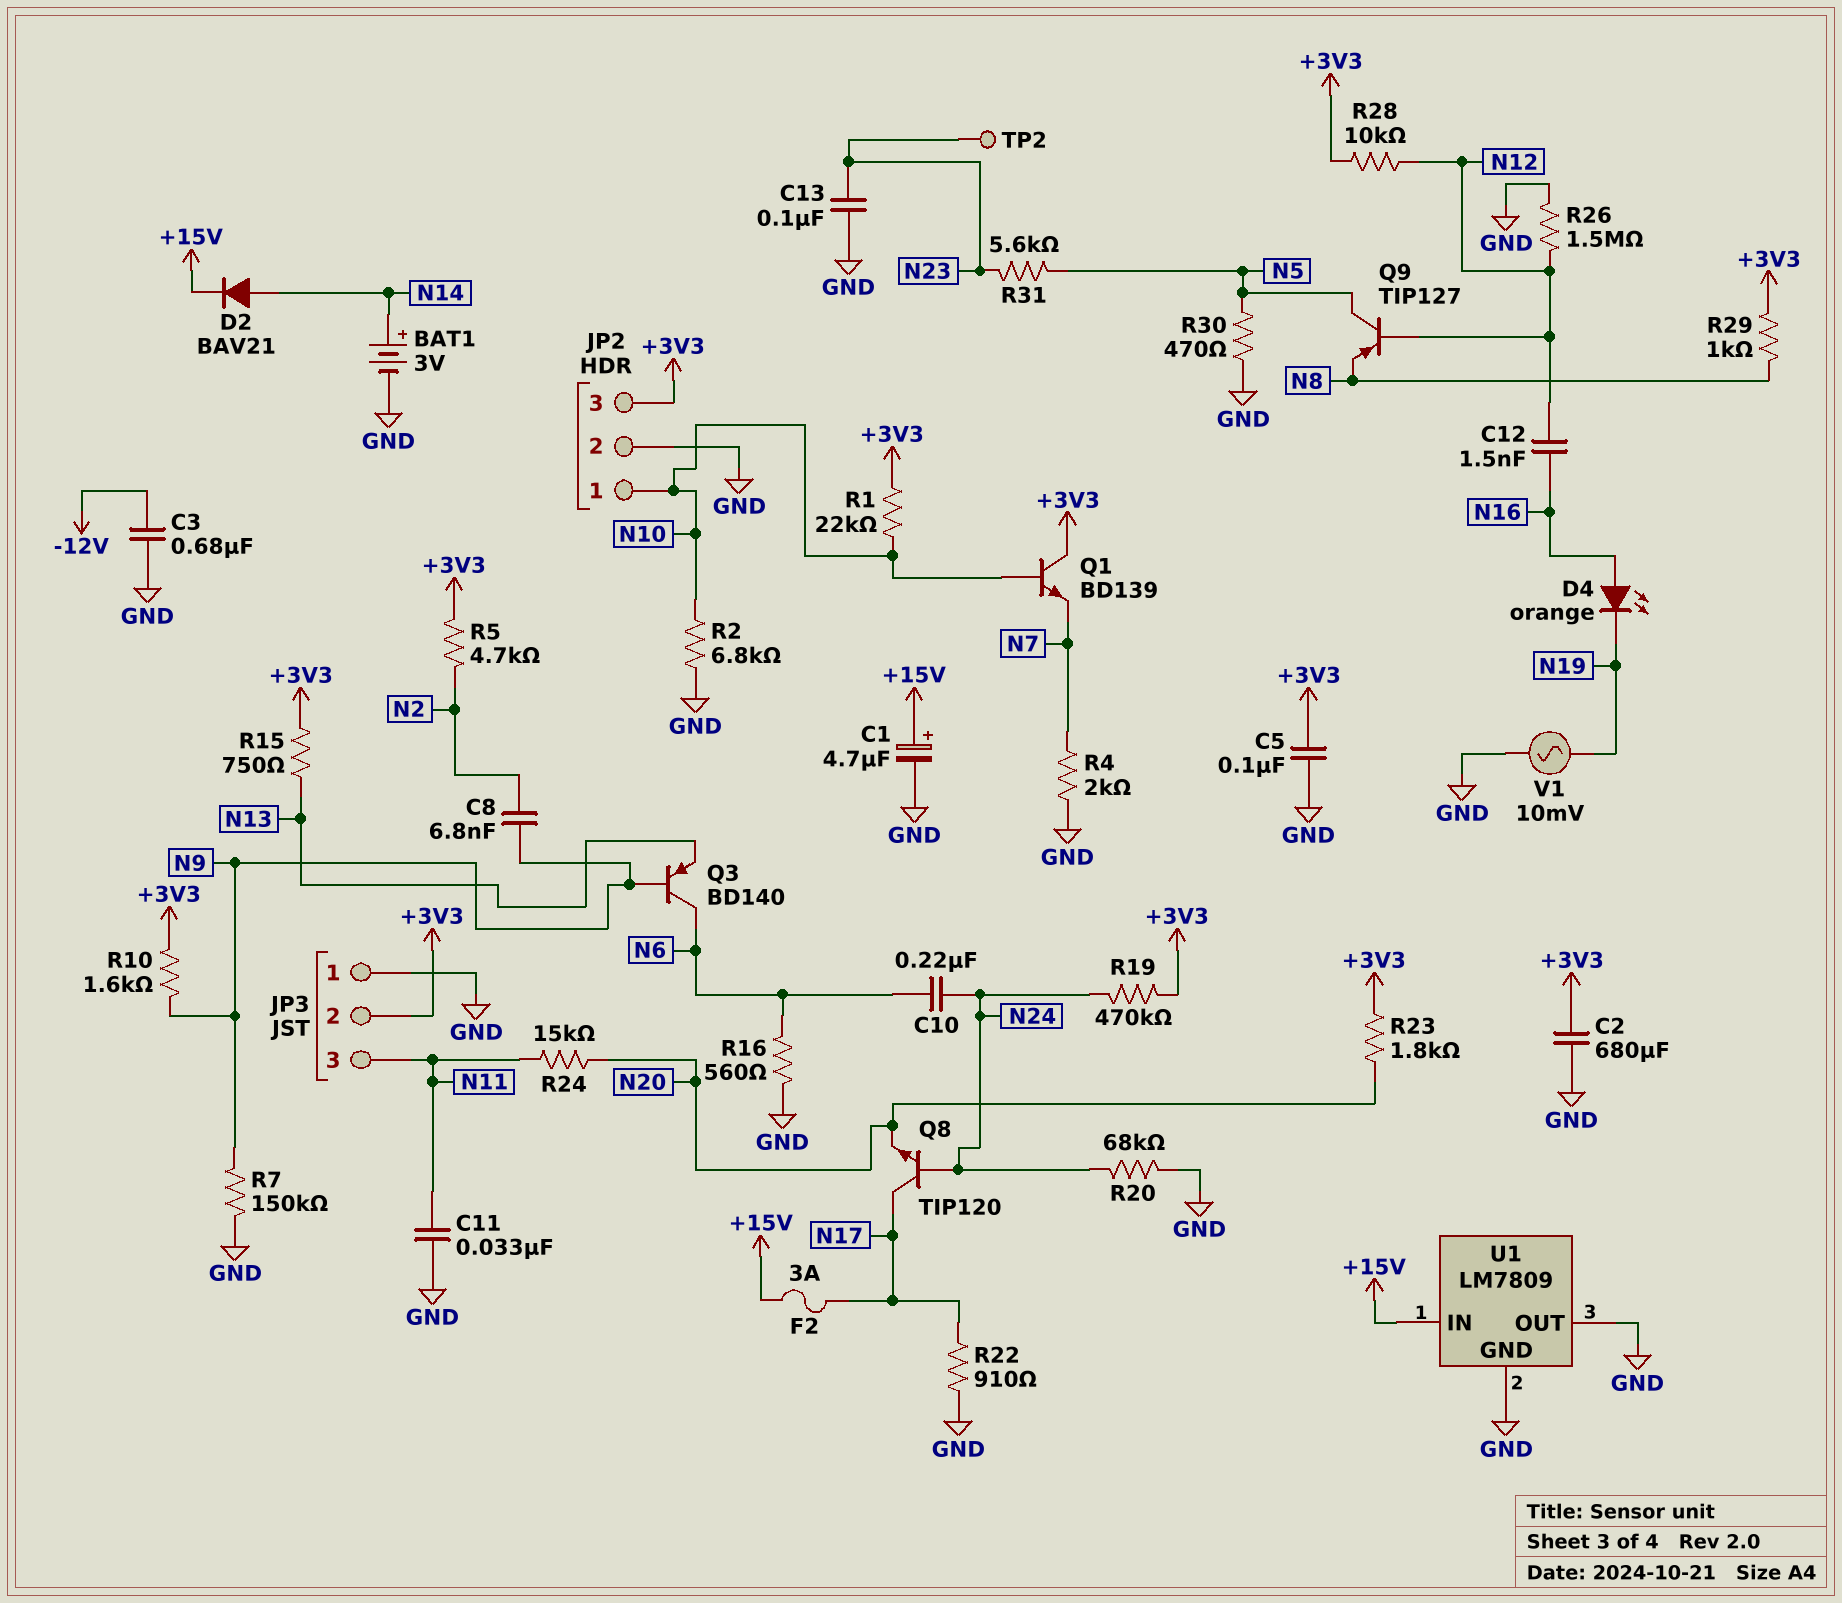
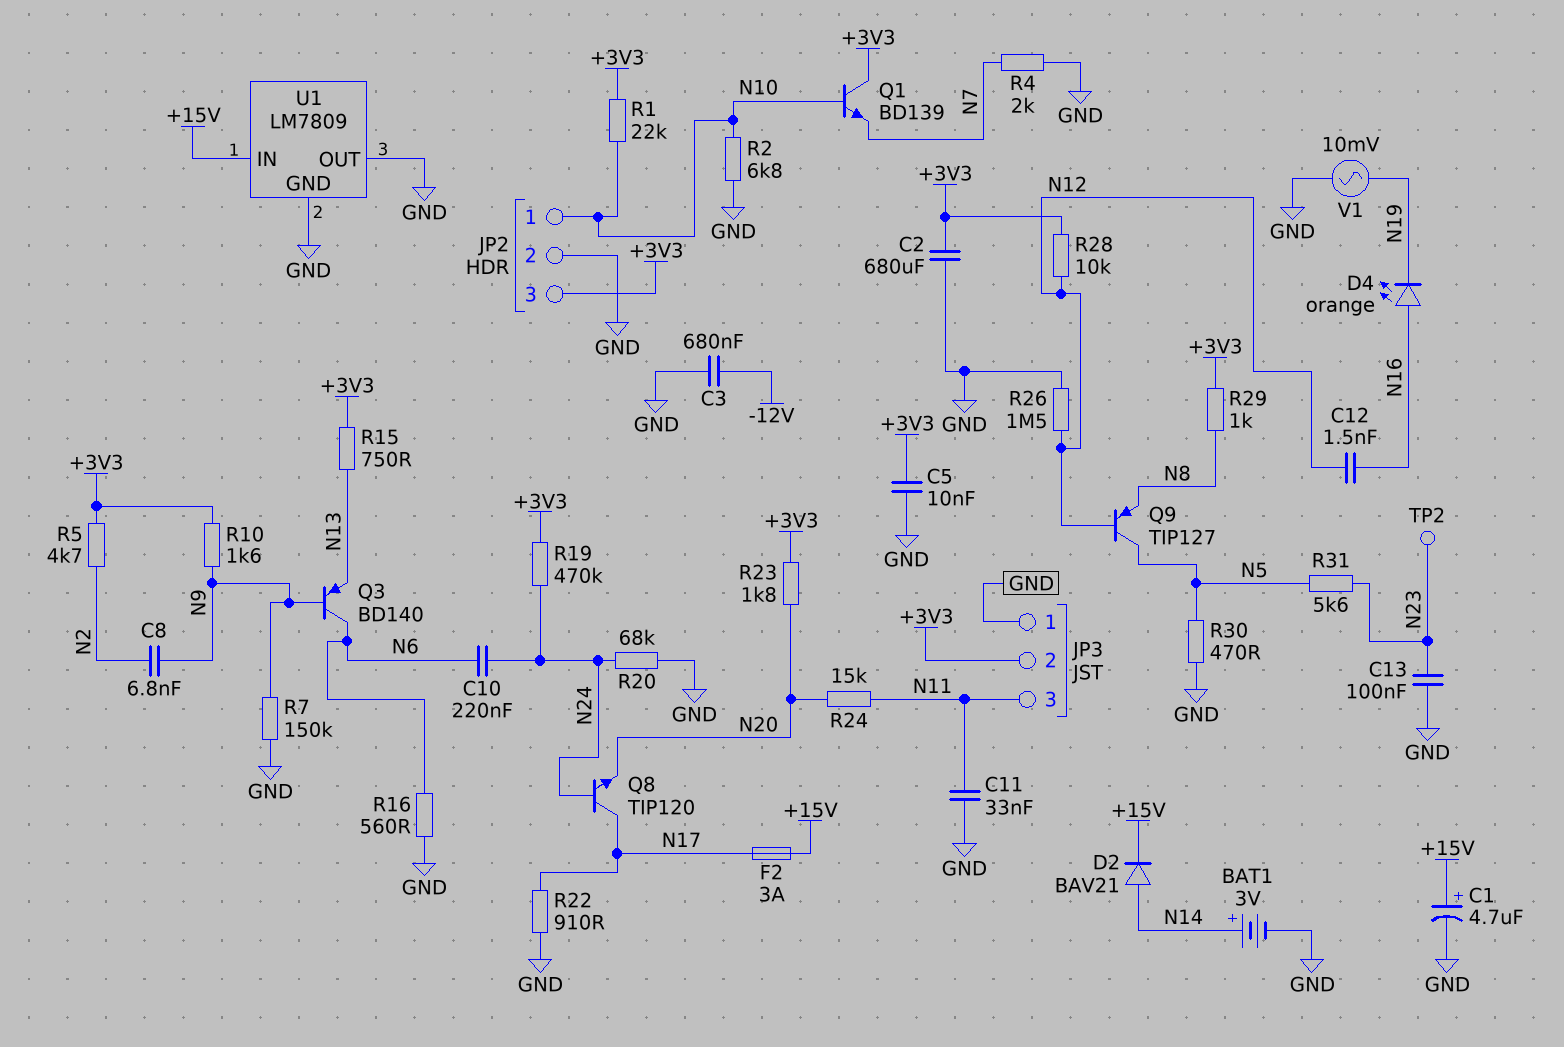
C5: 100nF (+3V3, GND) -> 10nF (+3V3, GND)

